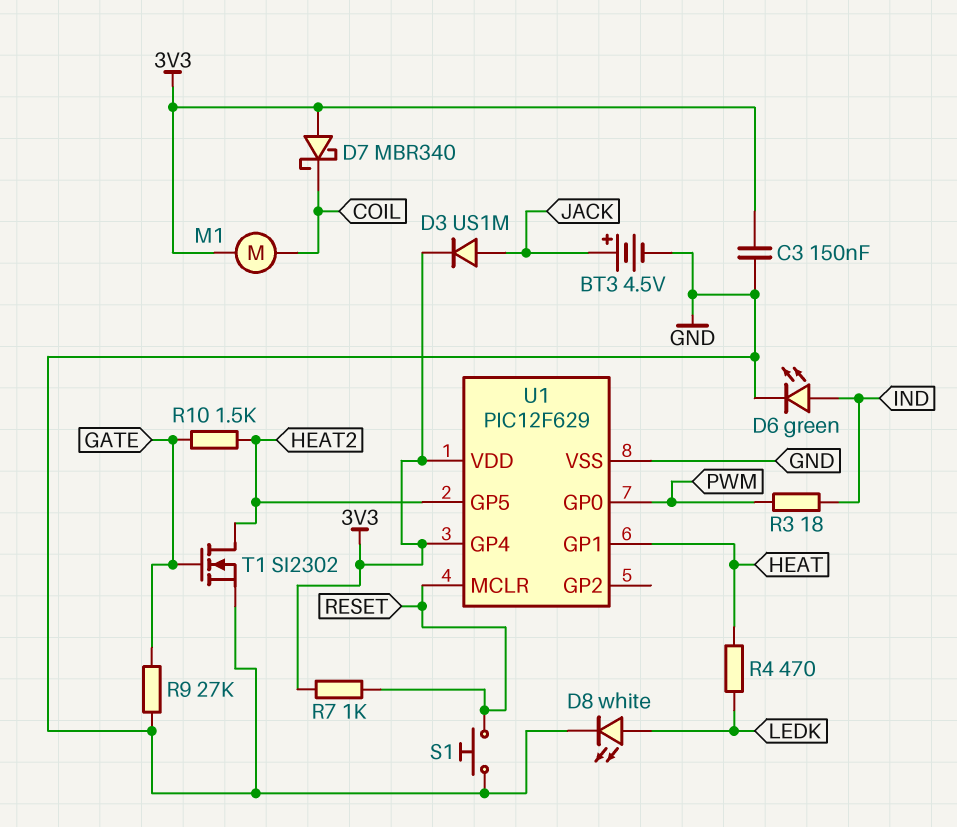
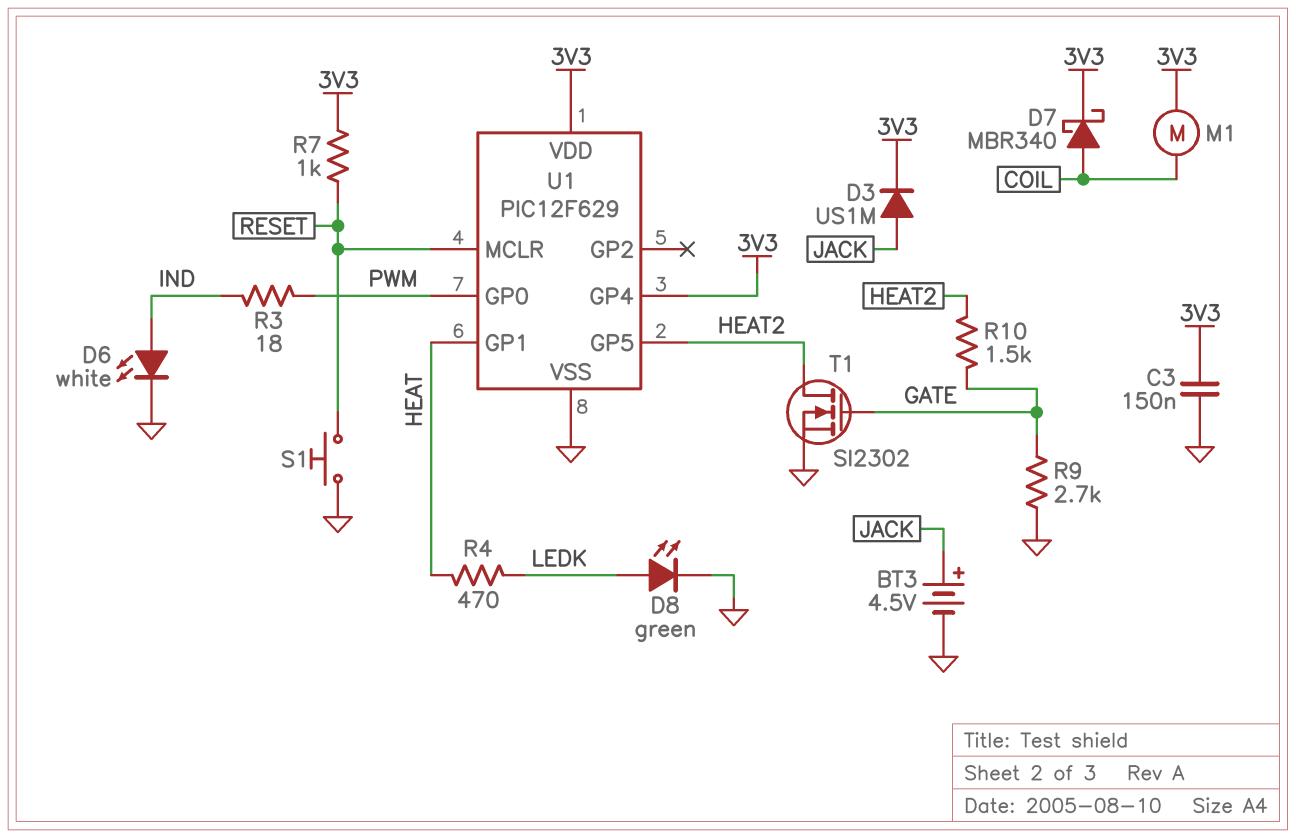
D6: LED green (A IND, K GND) -> LED white (A IND, K GND)
D7: schottky MBR340 (A 3V3, K COIL) -> schottky MBR340 (A COIL, K 3V3)
D8: LED white (A LEDK, K GND) -> LED green (A LEDK, K GND)
R9: 27k (GATE, GND) -> 2.7k (GATE, GND)

